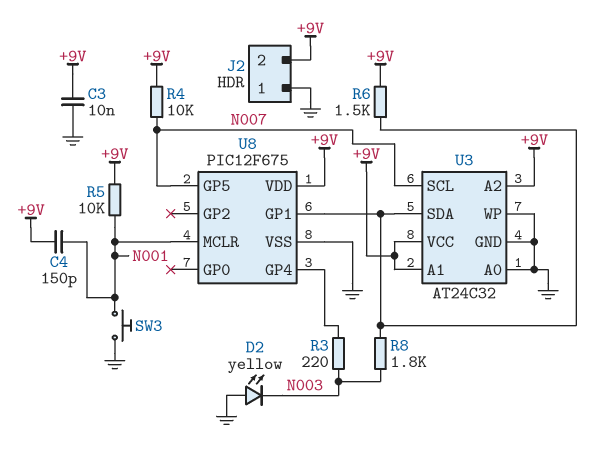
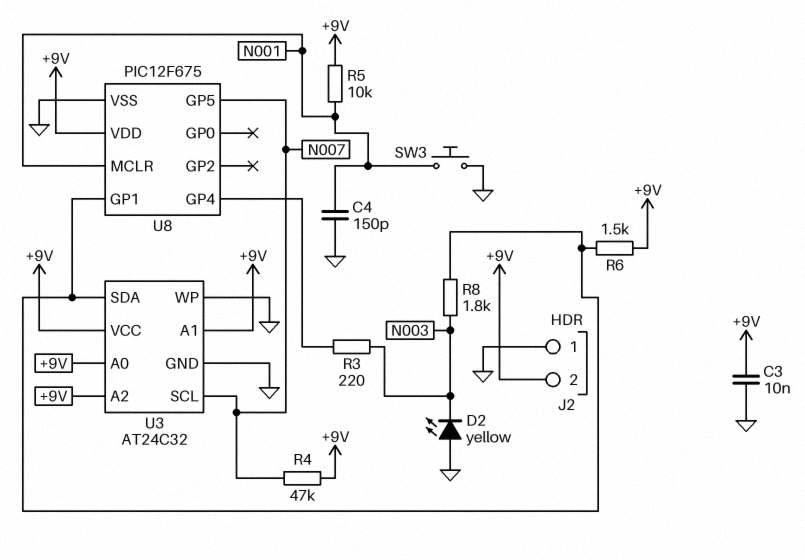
C4: 150pF (+9V, N001) -> 150pF (GND, N001)
R4: 10k (+9V, N007) -> 47k (+9V, N007)
U3 pin A0: GND -> +9V

